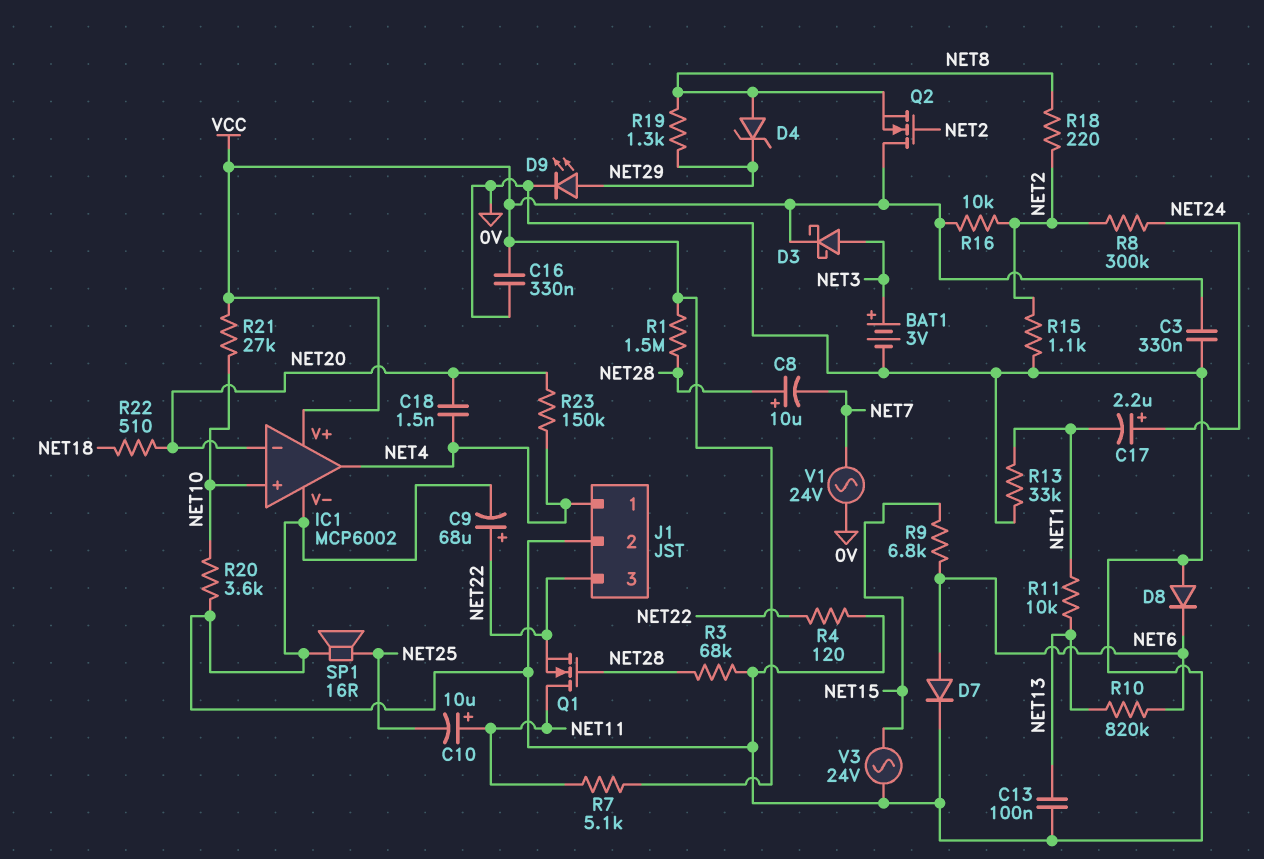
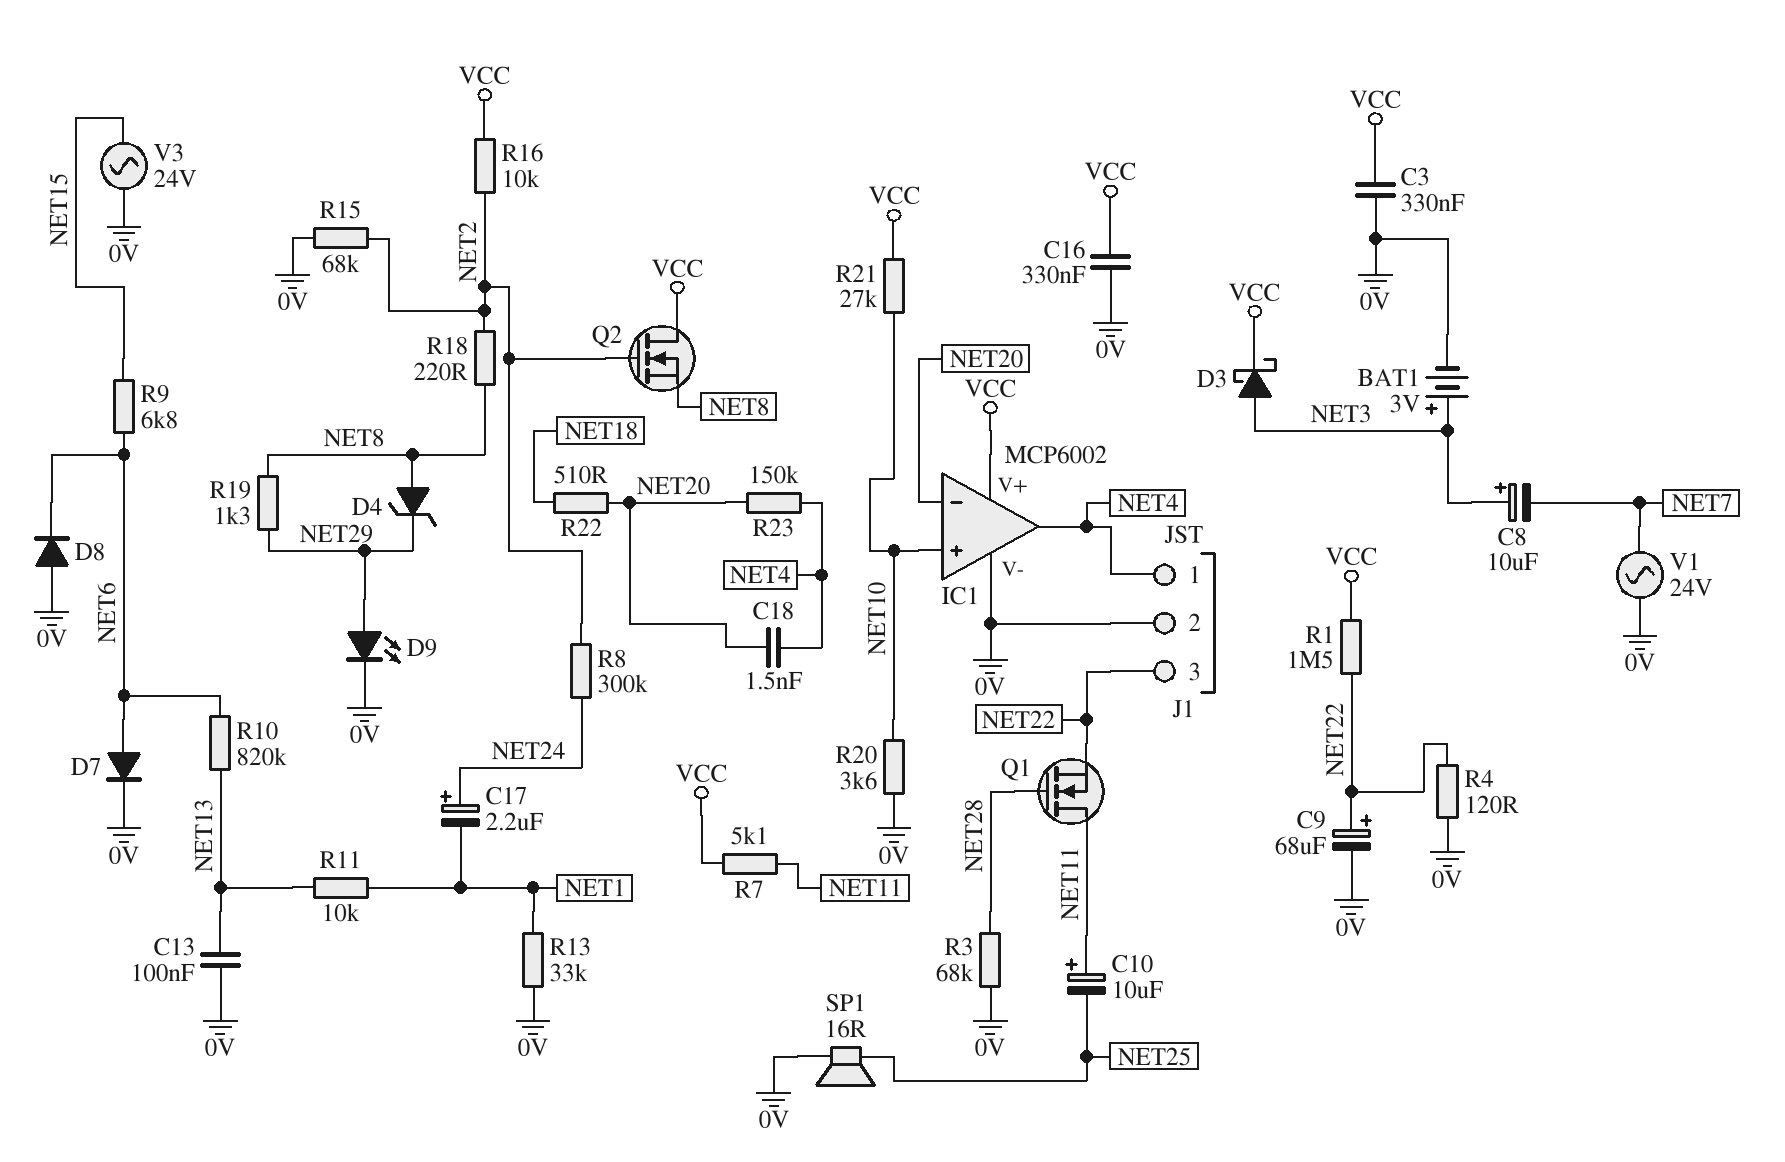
C8: 10uF (plus NET28, minus NET7) -> 10uF (plus NET3, minus NET7)
R1: 1.5M (NET28, VCC) -> 1.5M (NET22, VCC)
R15: 1.1k (0V, NET2) -> 68k (0V, NET2)

